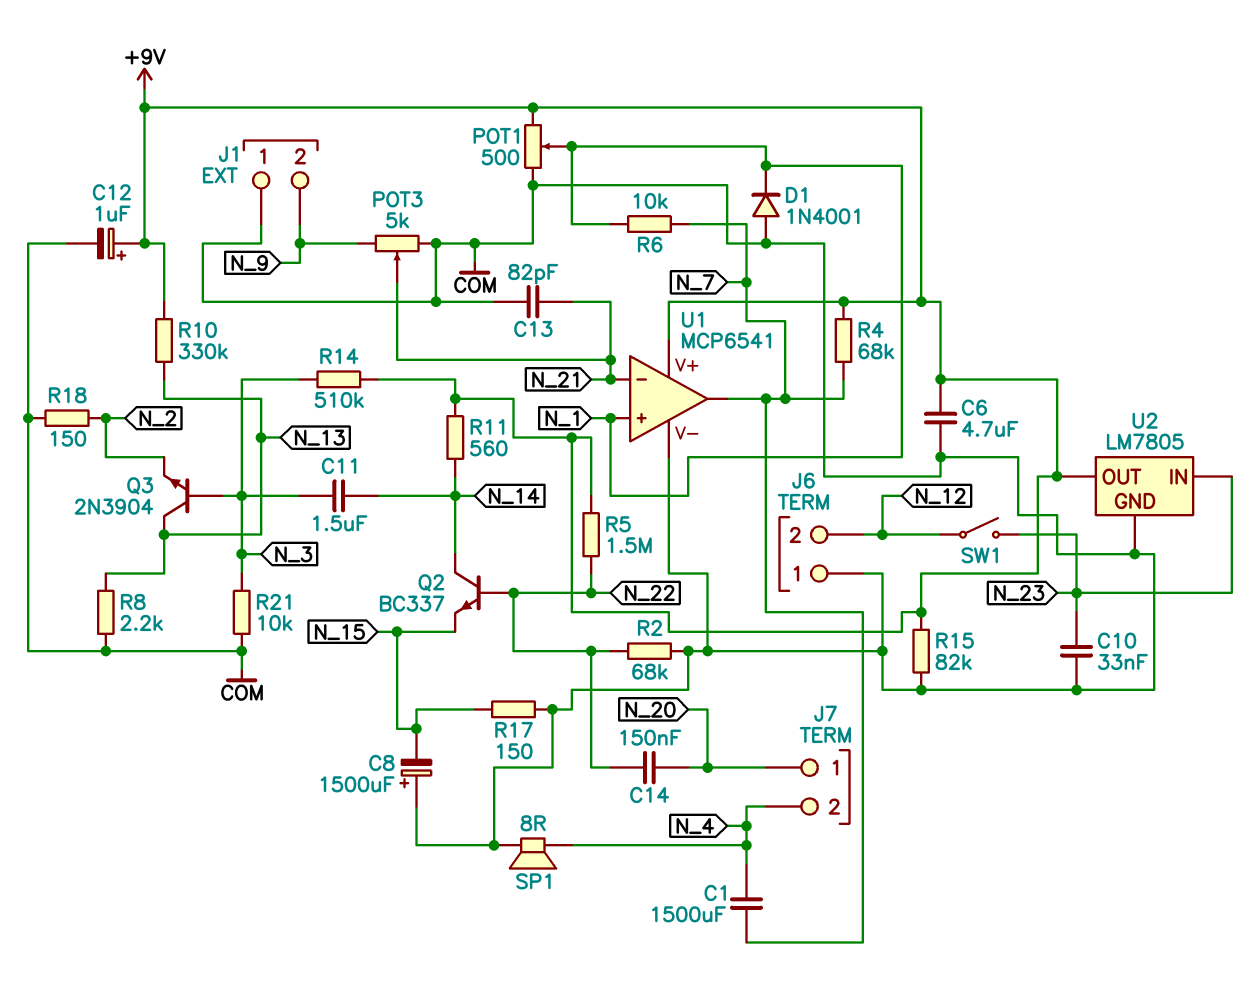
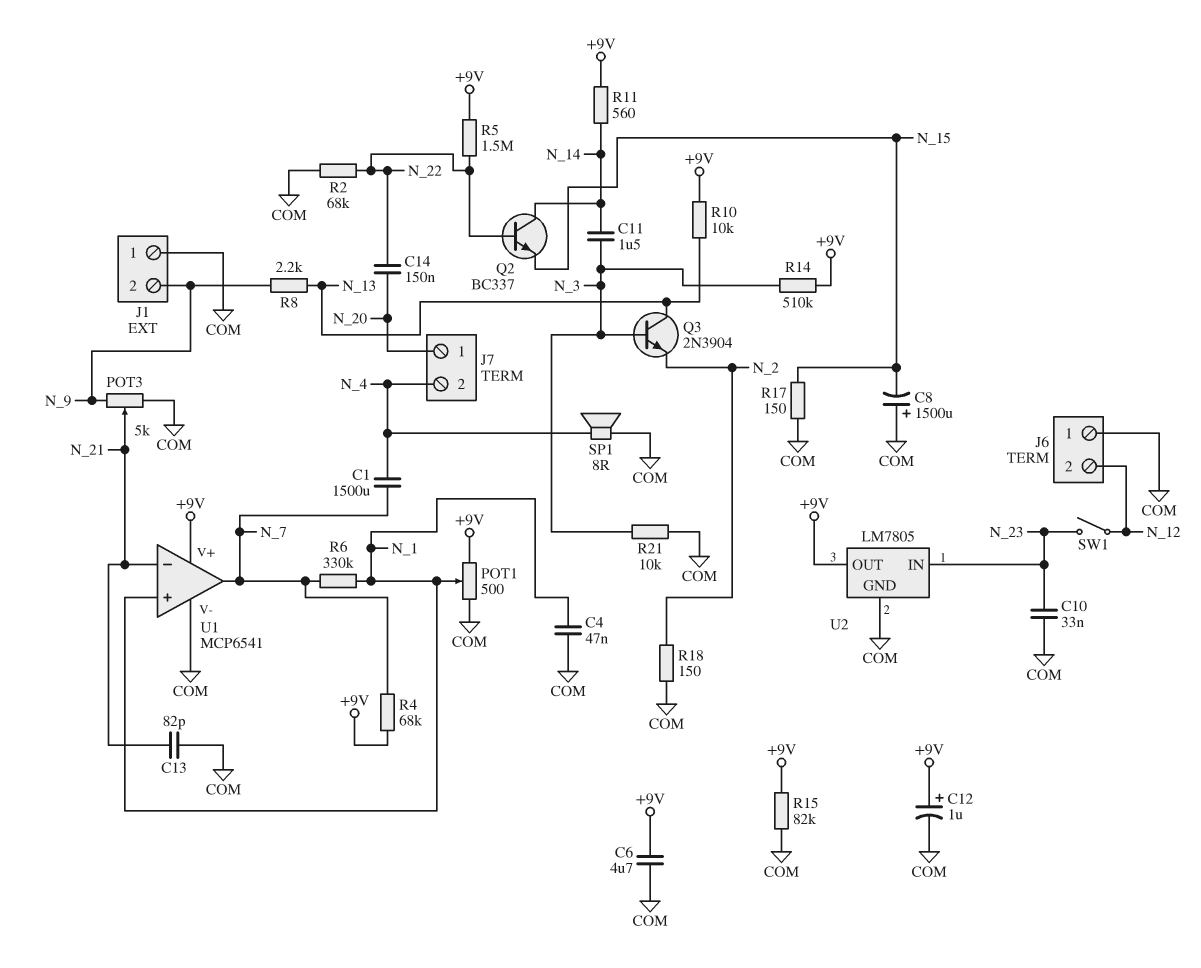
C4: none -> 47nF (COM, N_1)
D1: diode 1N4001 (A COM, K N_1) -> none
R6: 10k (N_1, N_7) -> 330k (N_1, N_7)
R8: 2.2k (COM, N_13) -> 2.2k (N_9, N_13)
R10: 330k (+9V, N_13) -> 10k (+9V, N_13)

